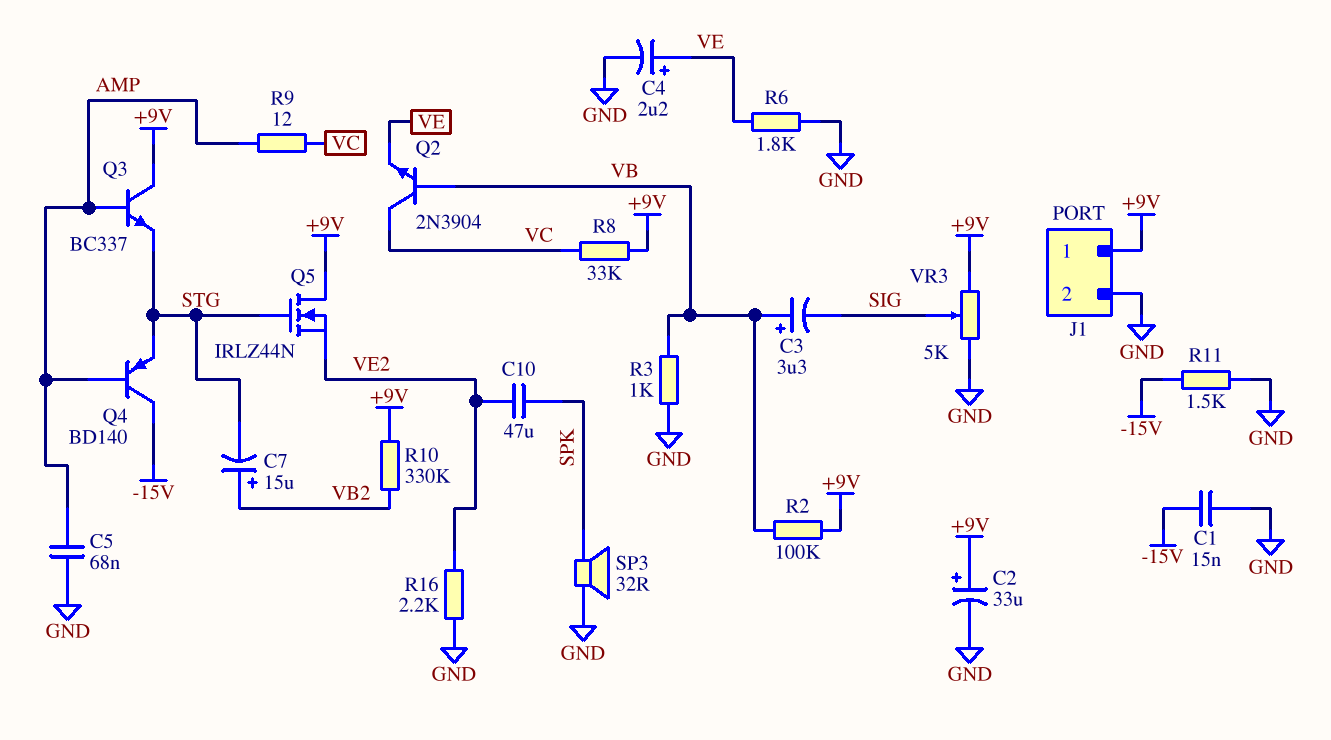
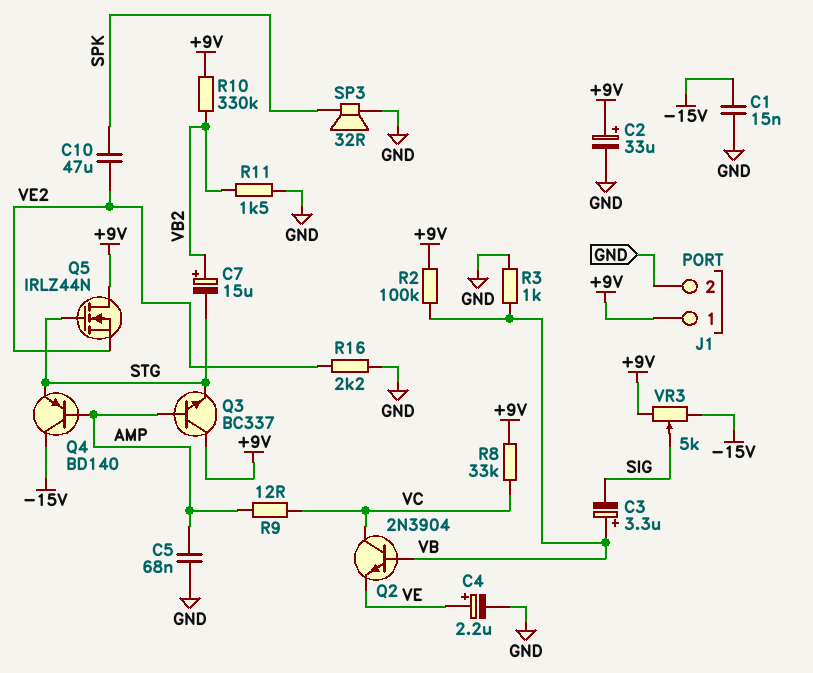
R6: 1.8k (GND, VE) -> none
R11: 1.5k (-15V, GND) -> 1.5k (GND, VB2)
VR3: 5k (+9V, GND, wiper SIG) -> 5k (+9V, -15V, wiper SIG)

